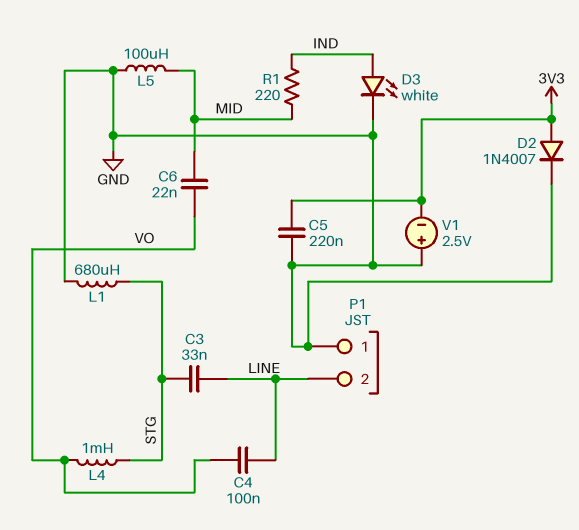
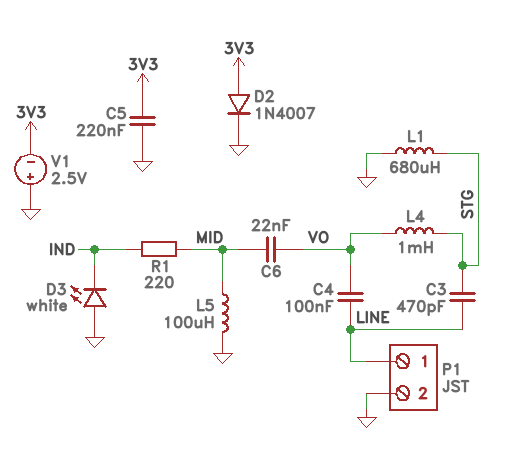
C3: 33nF (LINE, STG) -> 470pF (LINE, STG)
D3: LED white (A IND, K GND) -> LED white (A GND, K IND)
P1 pin 1: GND -> LINE
P1 pin 2: LINE -> GND

